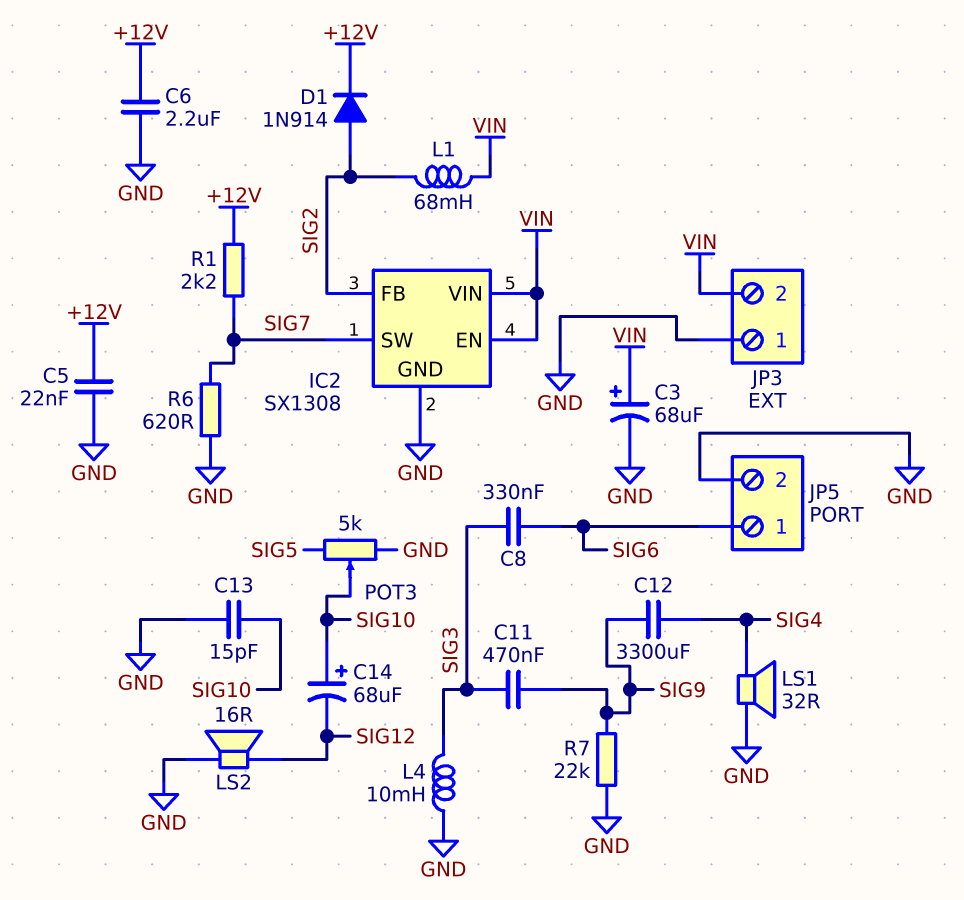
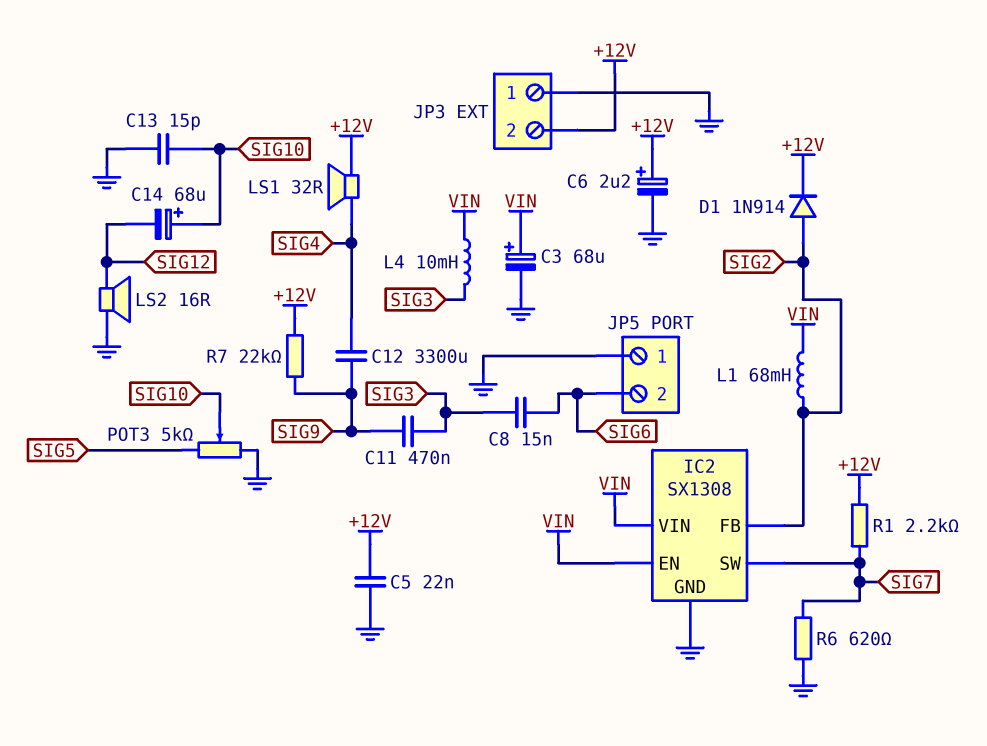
C6: 2.2uF (+12V, GND) -> 2.2uF (plus +12V, minus GND)
C8: 330nF (SIG3, SIG6) -> 15nF (SIG3, SIG6)
JP3 pin 2: VIN -> +12V
JP5 pin 1: SIG6 -> GND
JP5 pin 2: GND -> SIG6
L4: 10mH (GND, SIG3) -> 10mH (SIG3, VIN)
LS1: speaker 32R (GND, SIG4) -> speaker 32R (+12V, SIG4)
R7: 22k (GND, SIG9) -> 22k (+12V, SIG9)

